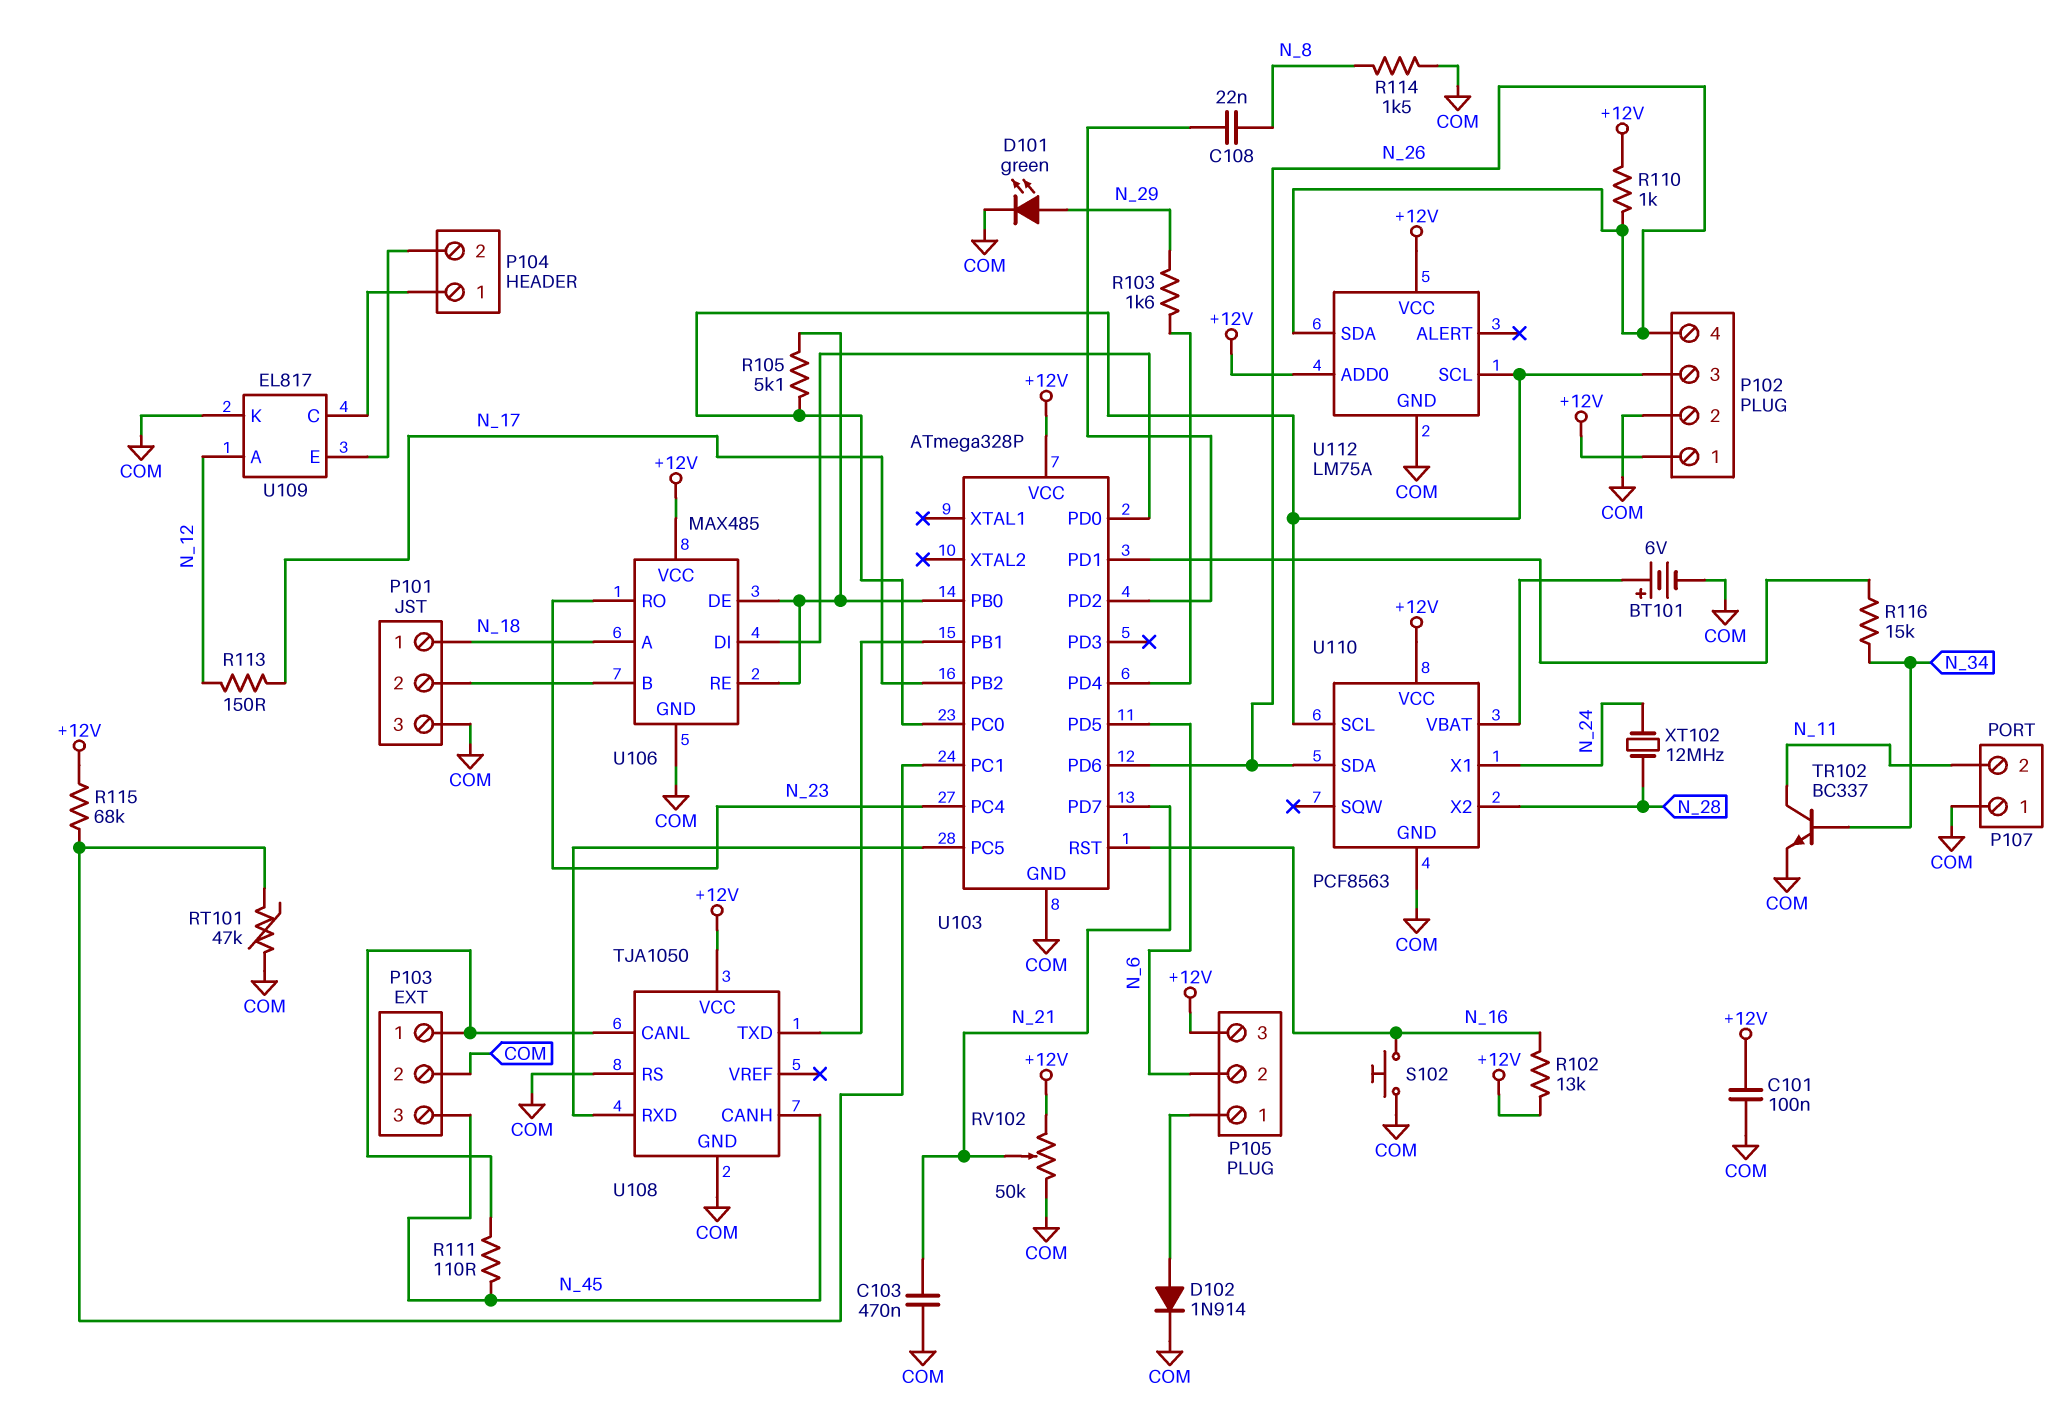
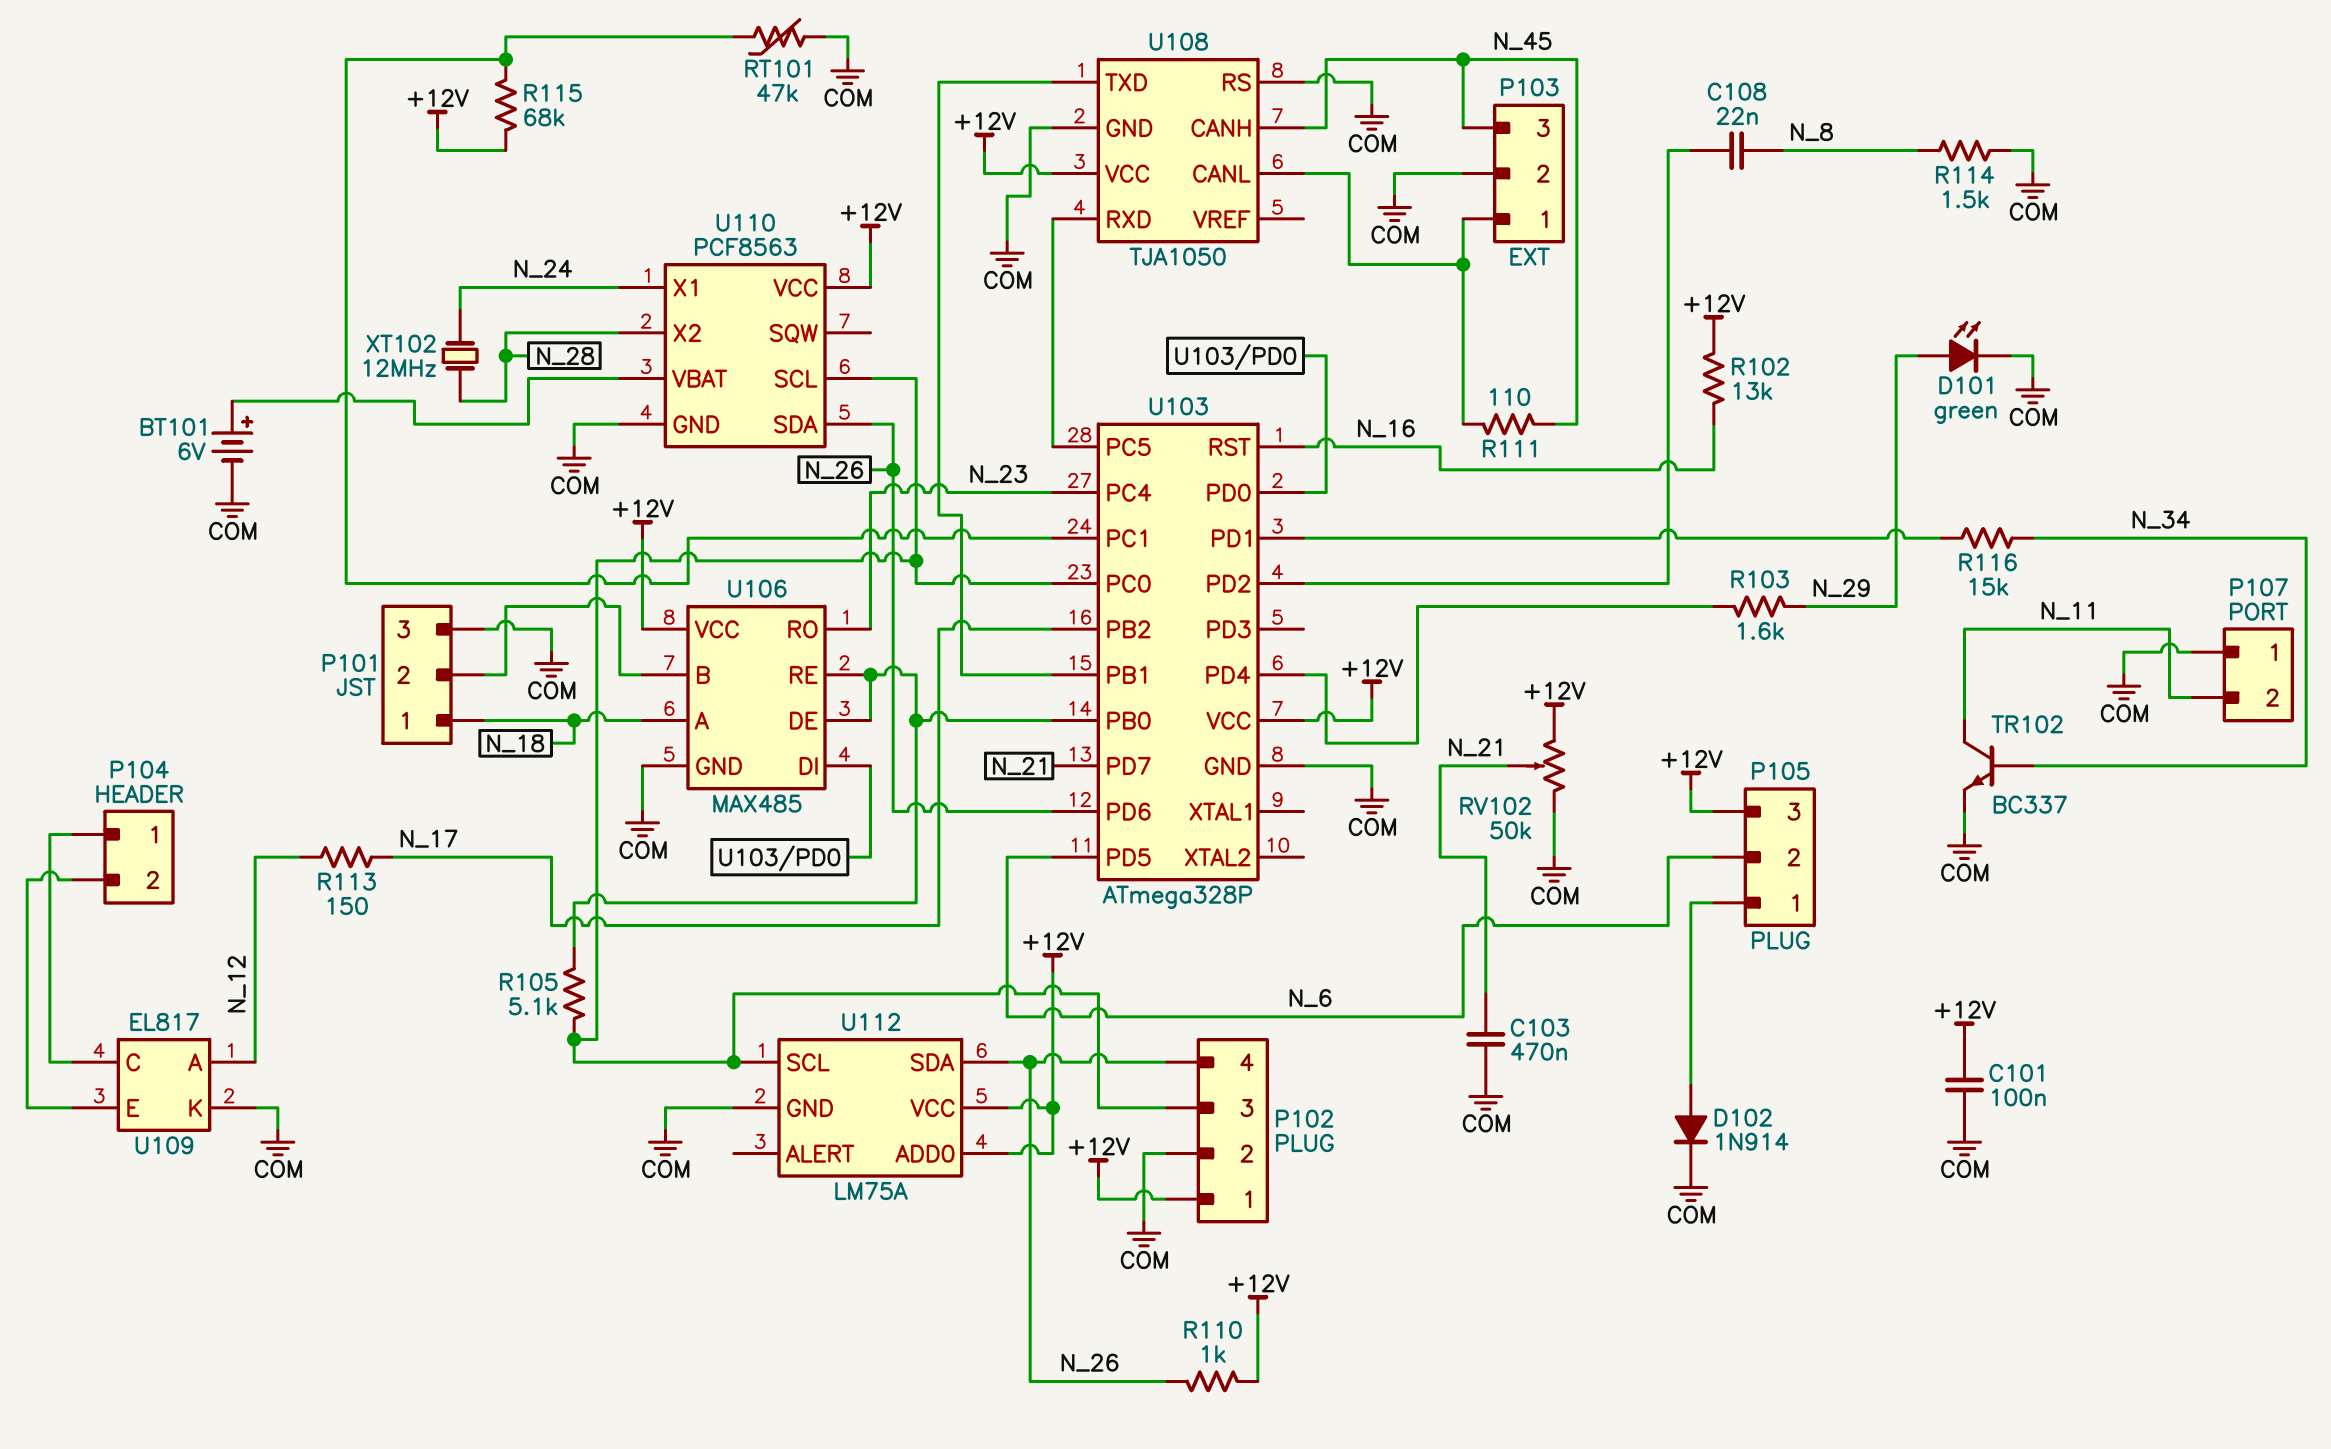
S102: button (COM, N_16) -> none

